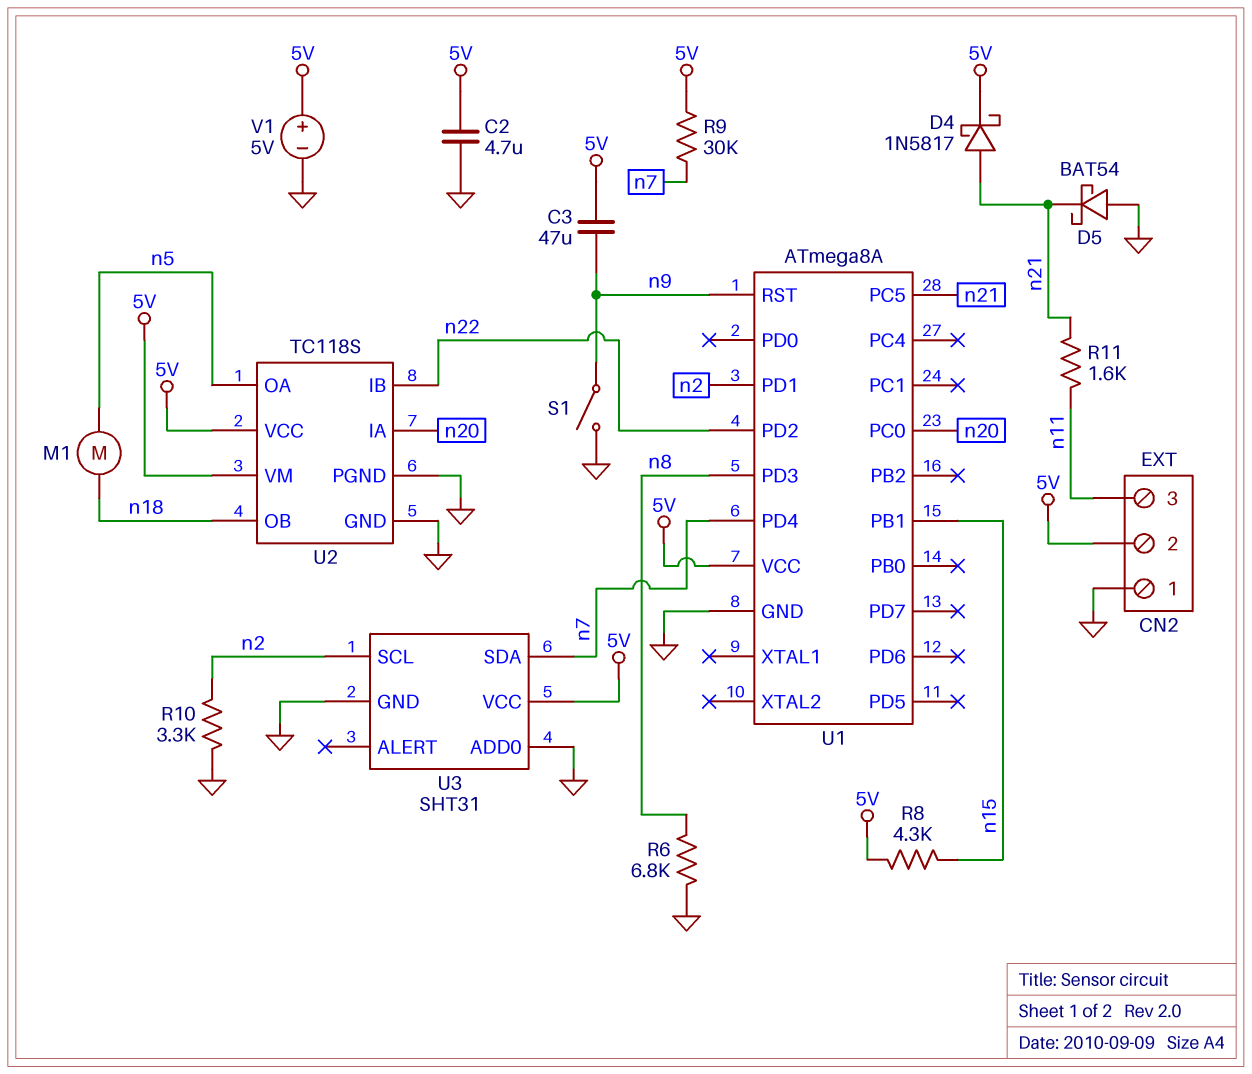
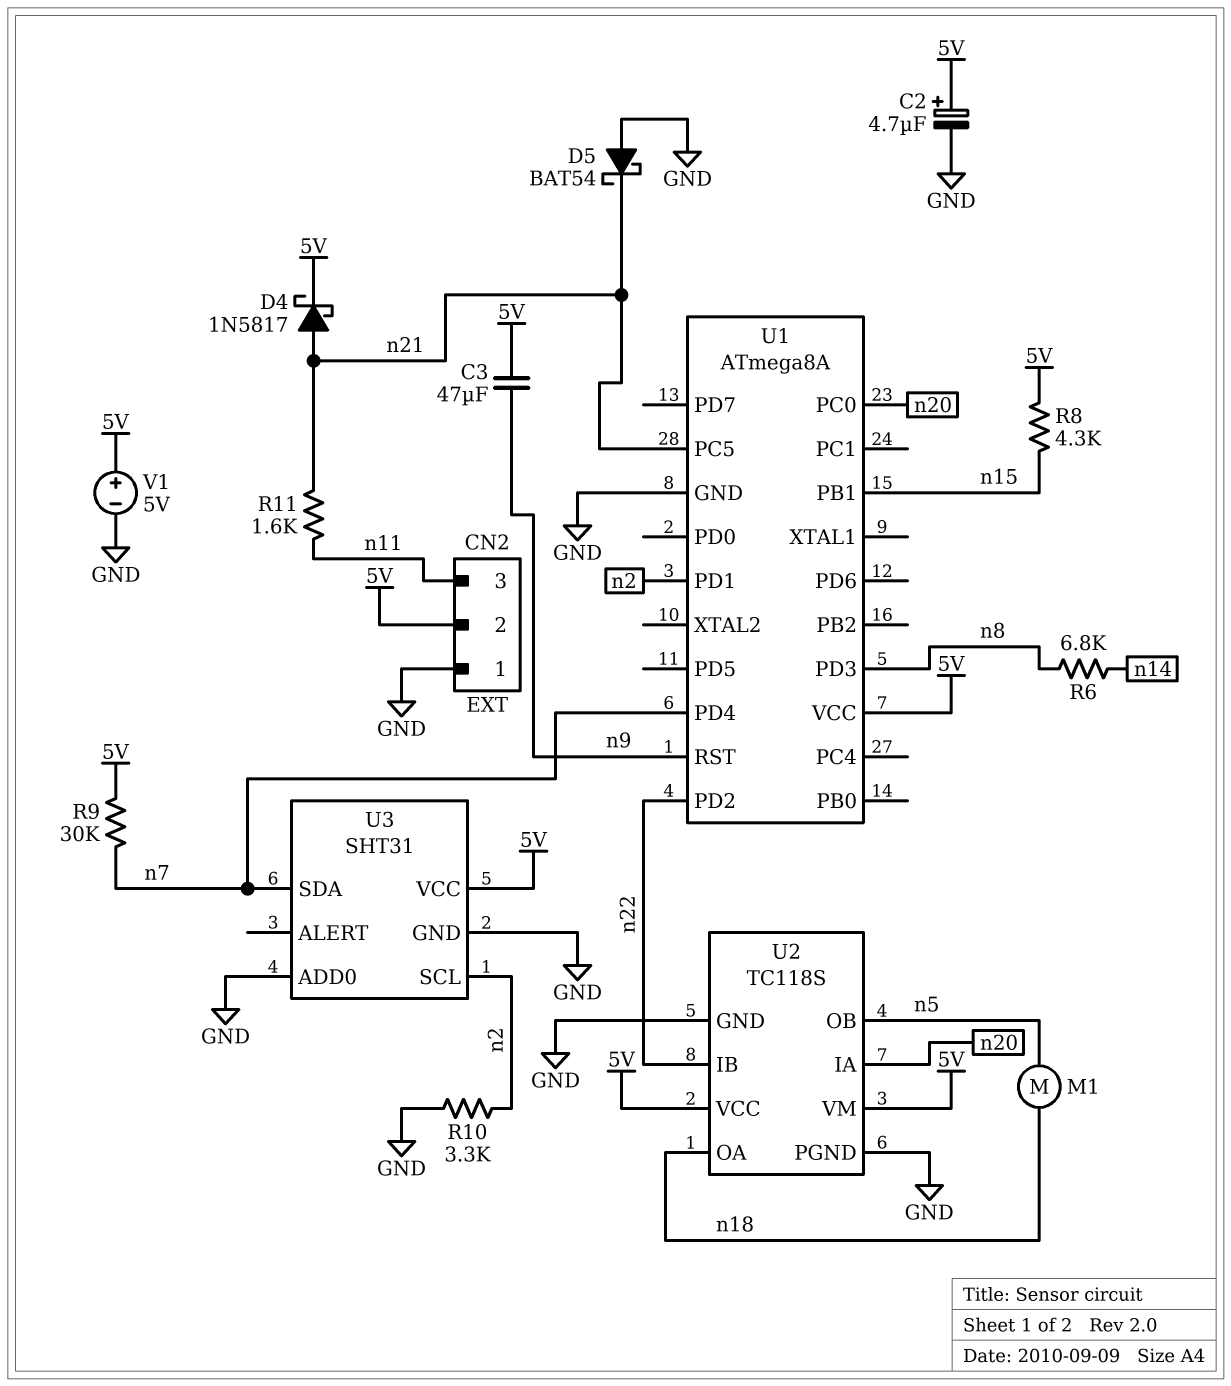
C2: 4.7uF (5V, GND) -> 4.7uF (plus 5V, minus GND)
R6: 6.8k (GND, n8) -> 6.8k (n8, n14)
S1: switch (GND, n9) -> none
U2 pin OA: n5 -> n18
U2 pin OB: n18 -> n5

